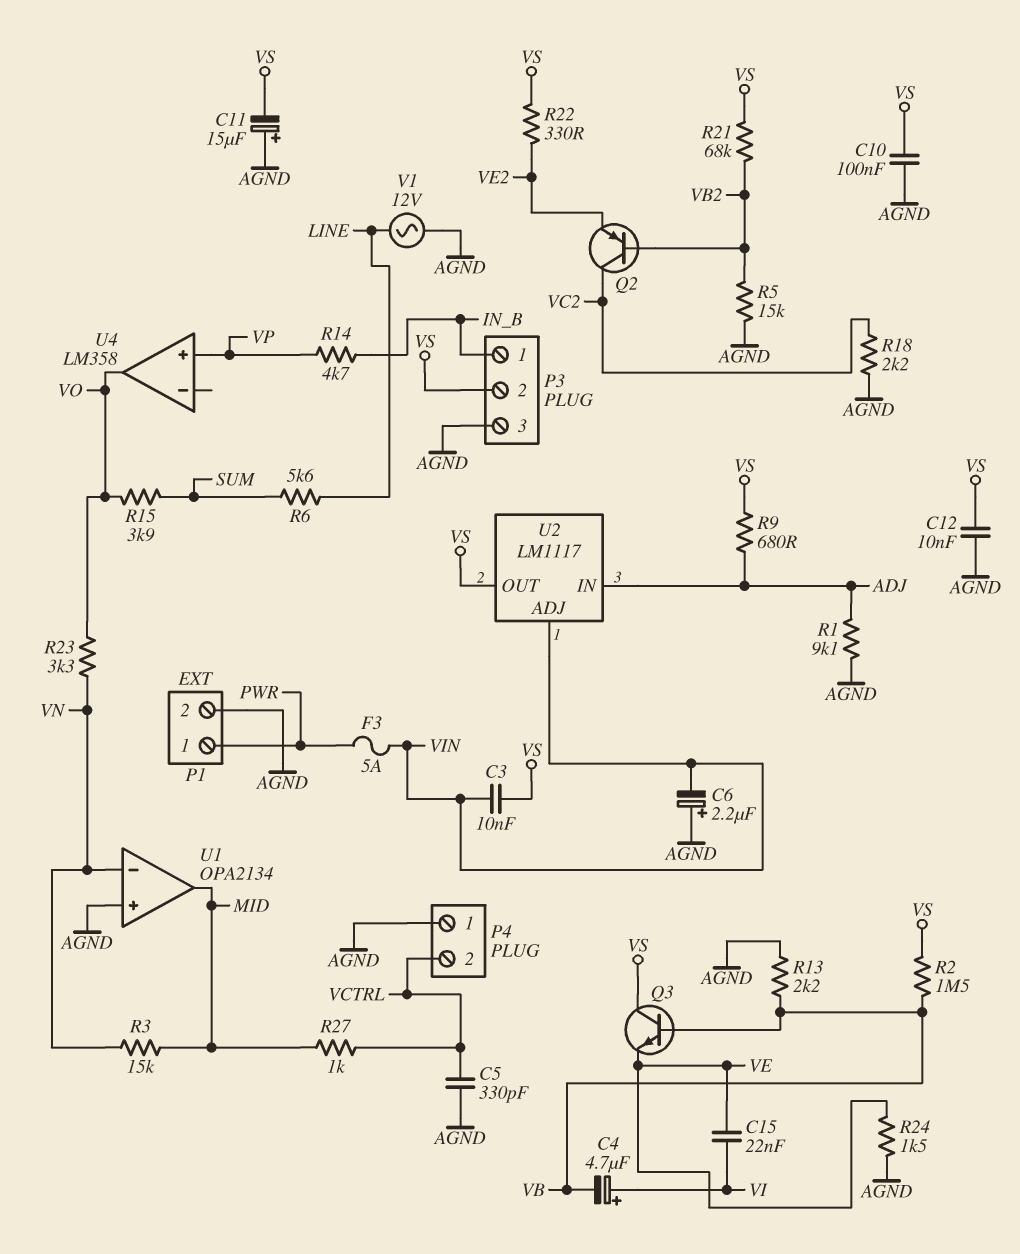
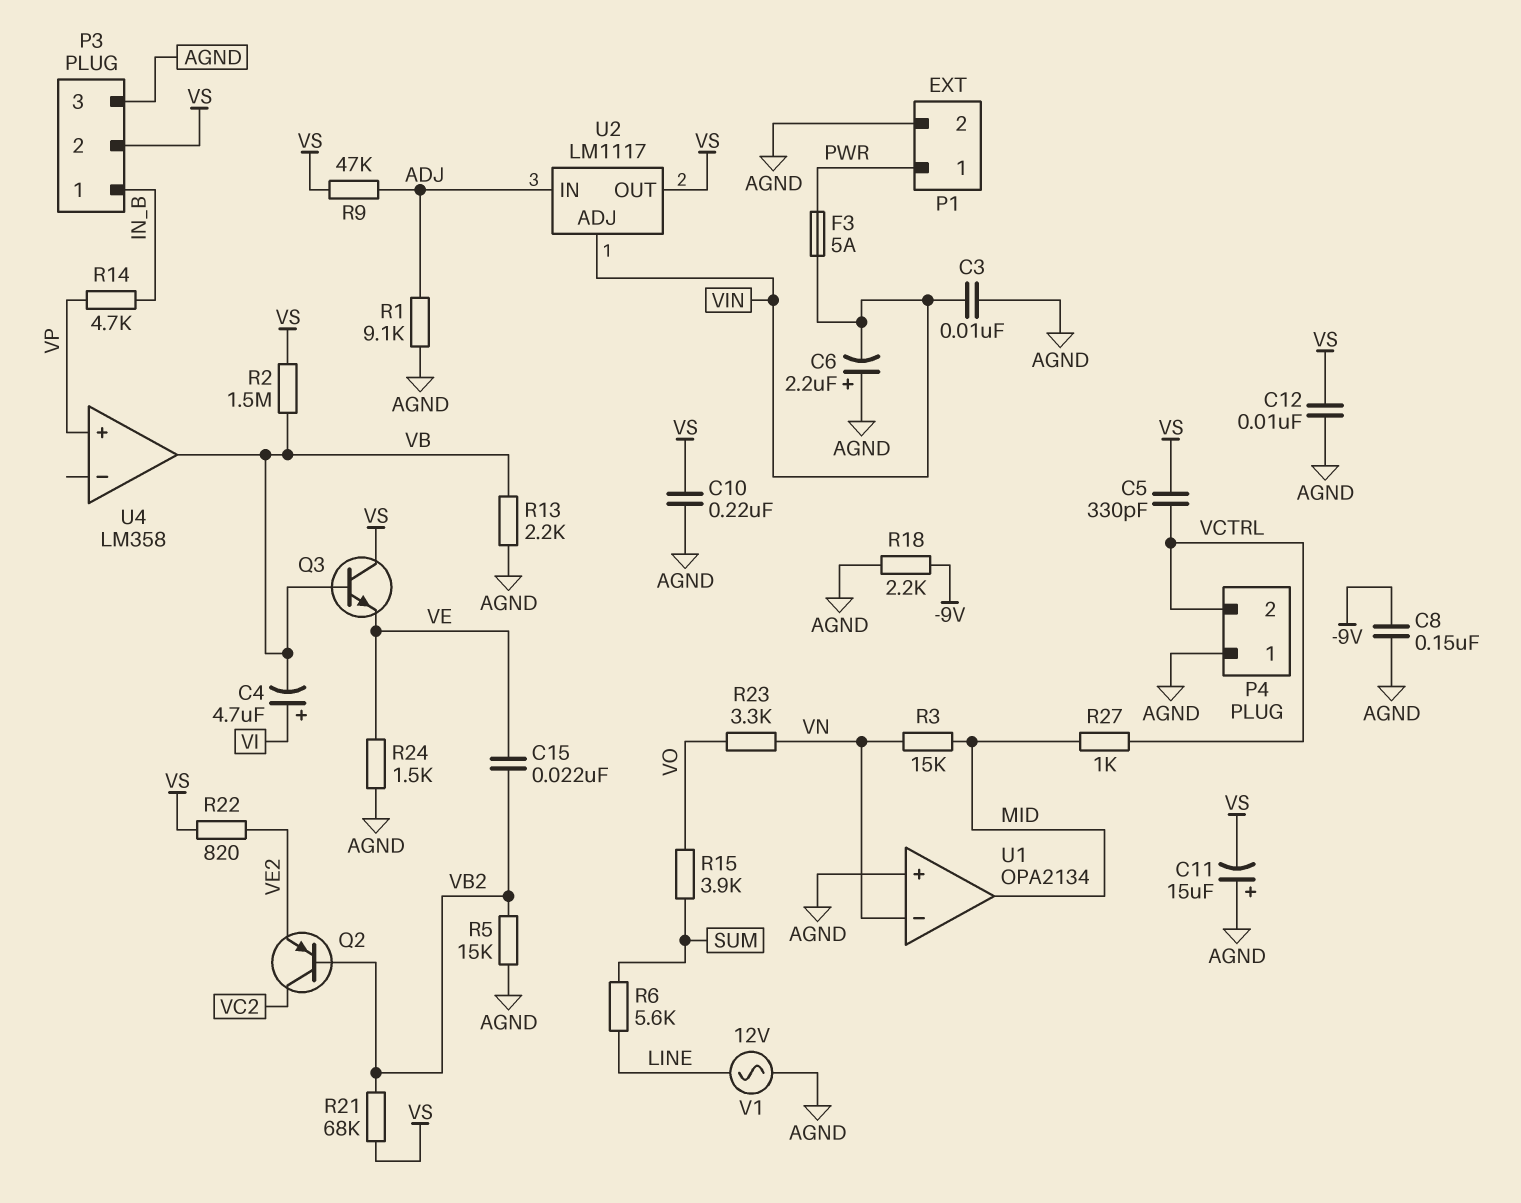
C3: 10nF (VIN, VS) -> 10nF (AGND, VIN)
C5: 330pF (AGND, VCTRL) -> 330pF (VCTRL, VS)
C8: none -> 150nF (-9V, AGND)
C10: 100nF (AGND, VS) -> 220nF (AGND, VS)
C15: 22nF (VE, VI) -> 22nF (VB2, VE)
R9: 680 (ADJ, VS) -> 47k (ADJ, VS)
R18: 2.2k (AGND, VC2) -> 2.2k (-9V, AGND)
R22: 330 (VE2, VS) -> 820 (VE2, VS)
U4 pin out: VO -> VB

